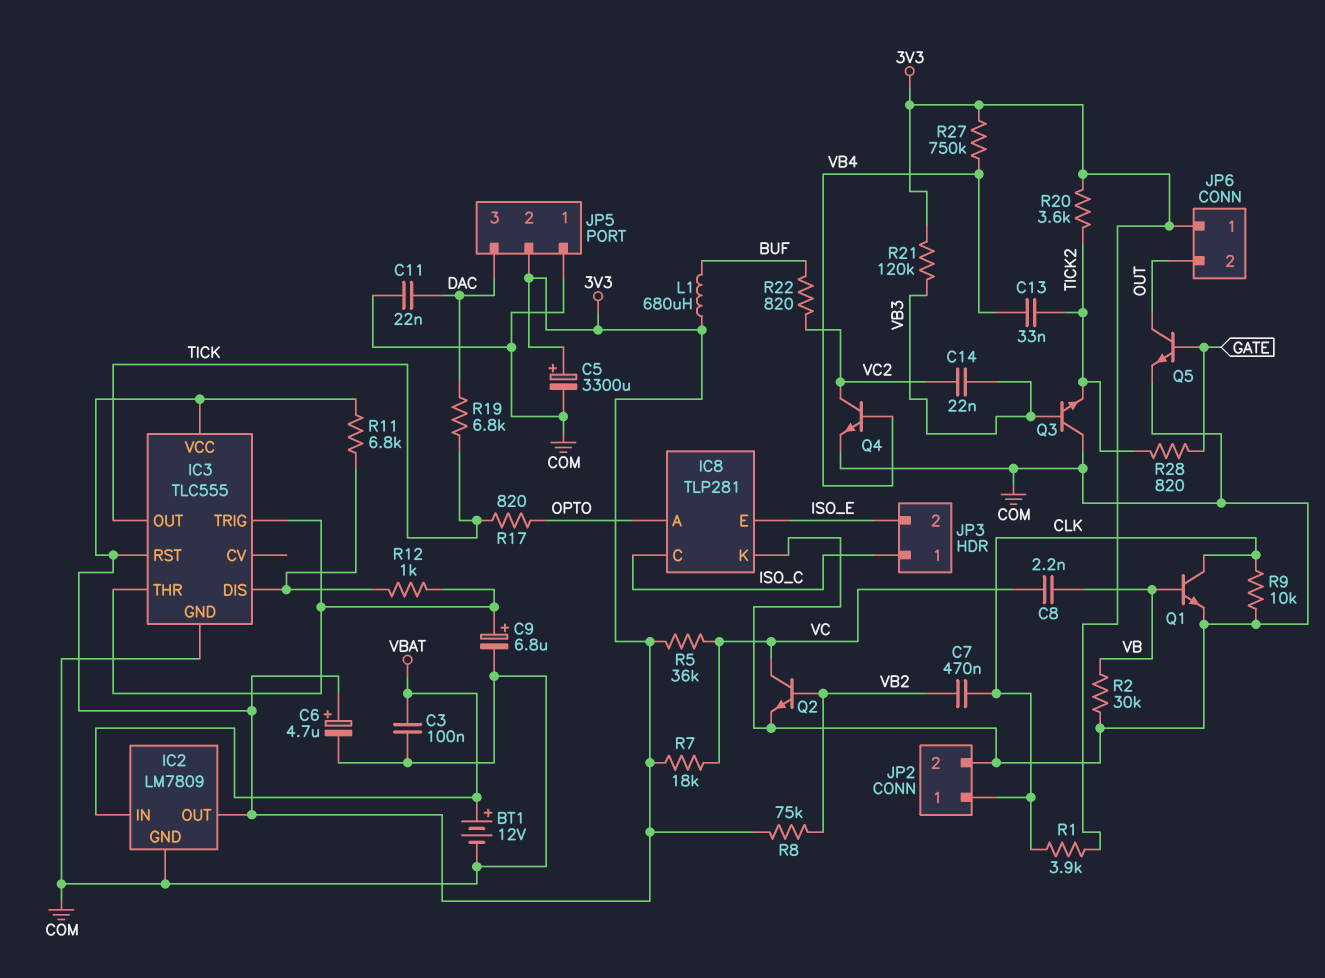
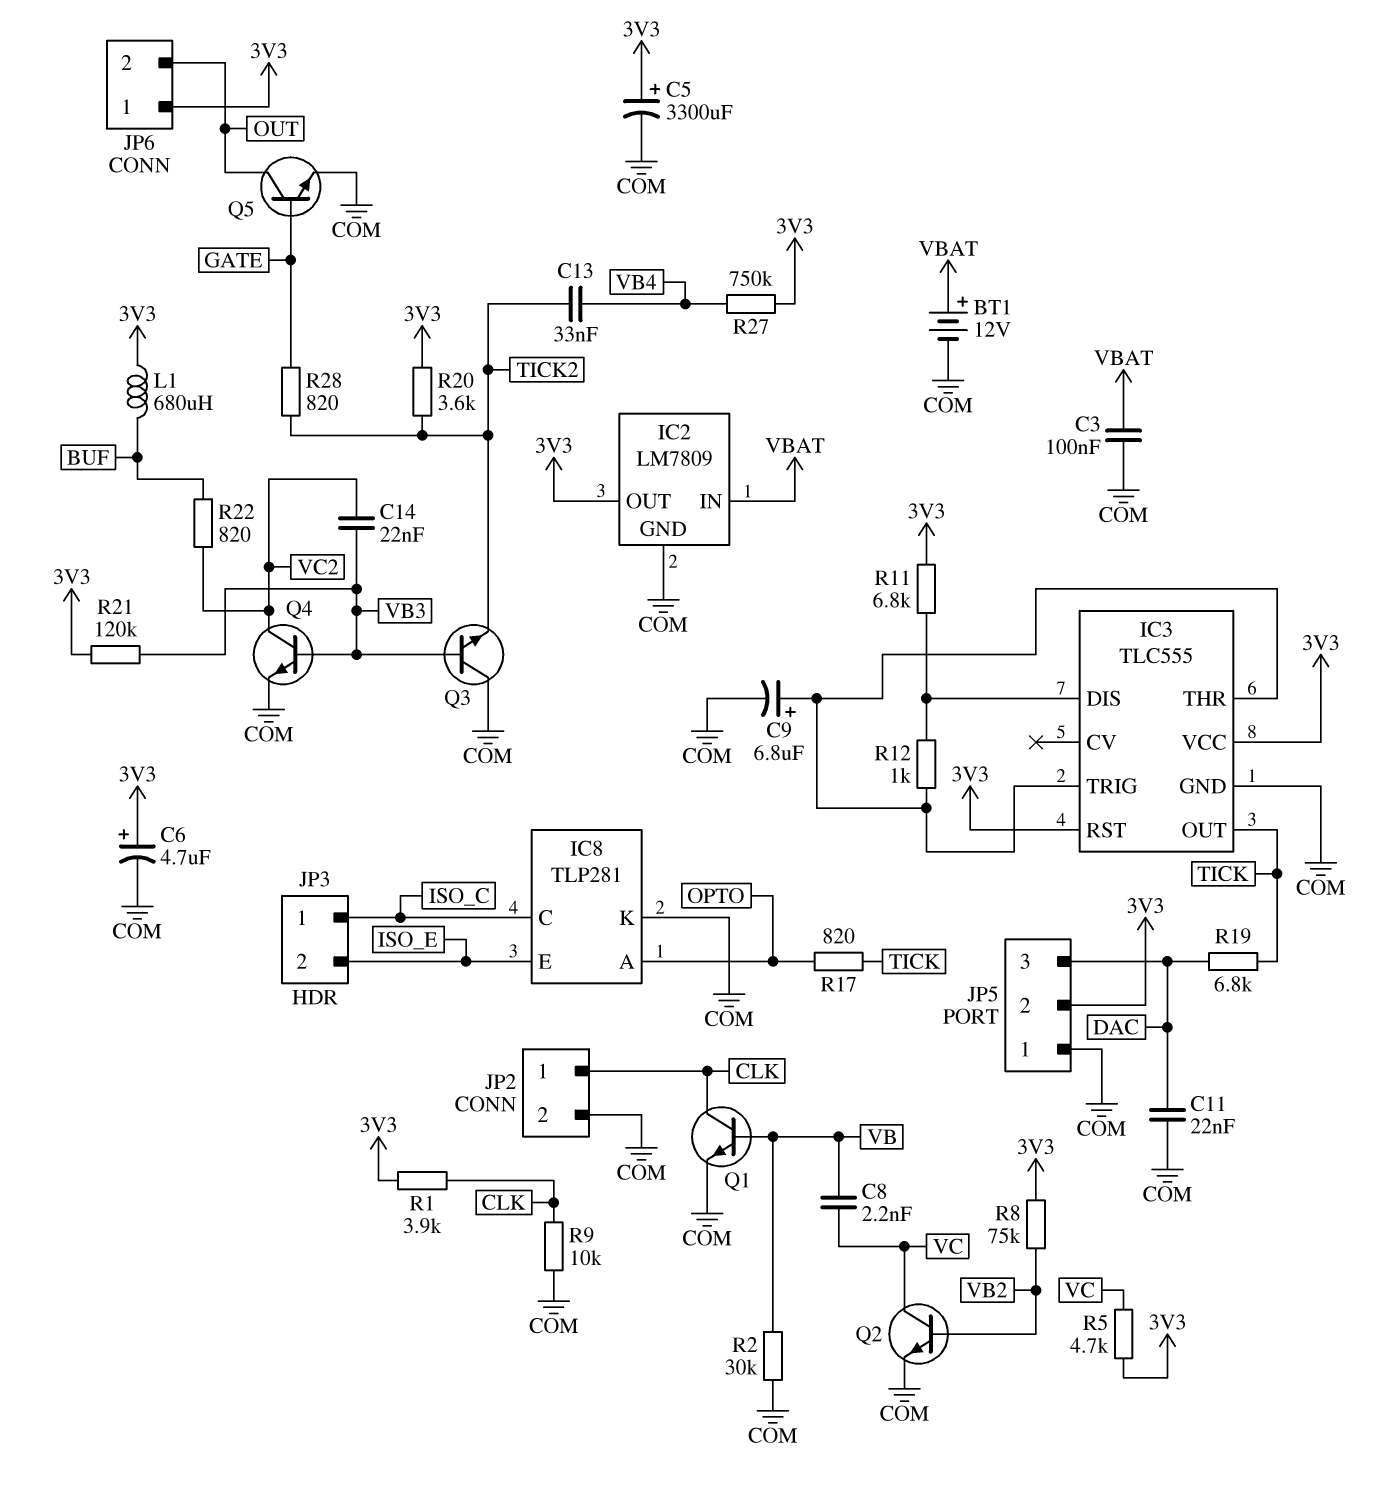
C7: 470nF (CLK, VB2) -> none
Q4: NPN (B VB4, C VC2, E COM) -> NPN (B VB3, C VC2, E COM)
R5: 36k (3V3, VC) -> 4.7k (3V3, VC)
R7: 18k (3V3, VC) -> none

